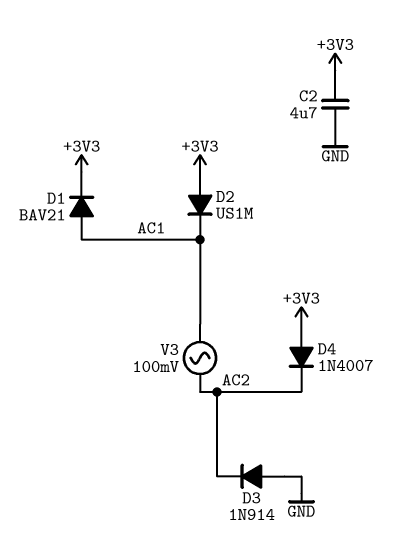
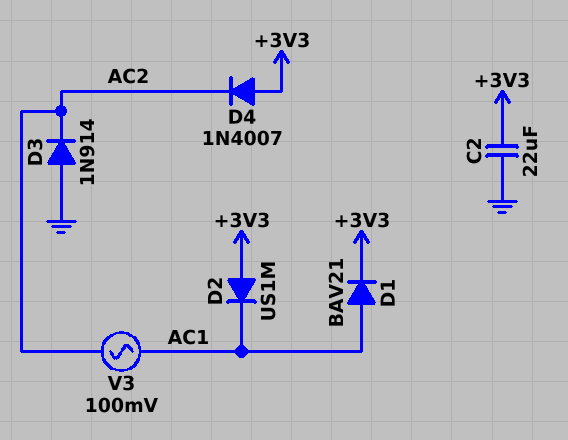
C2: 4.7uF (+3V3, GND) -> 22uF (+3V3, GND)

